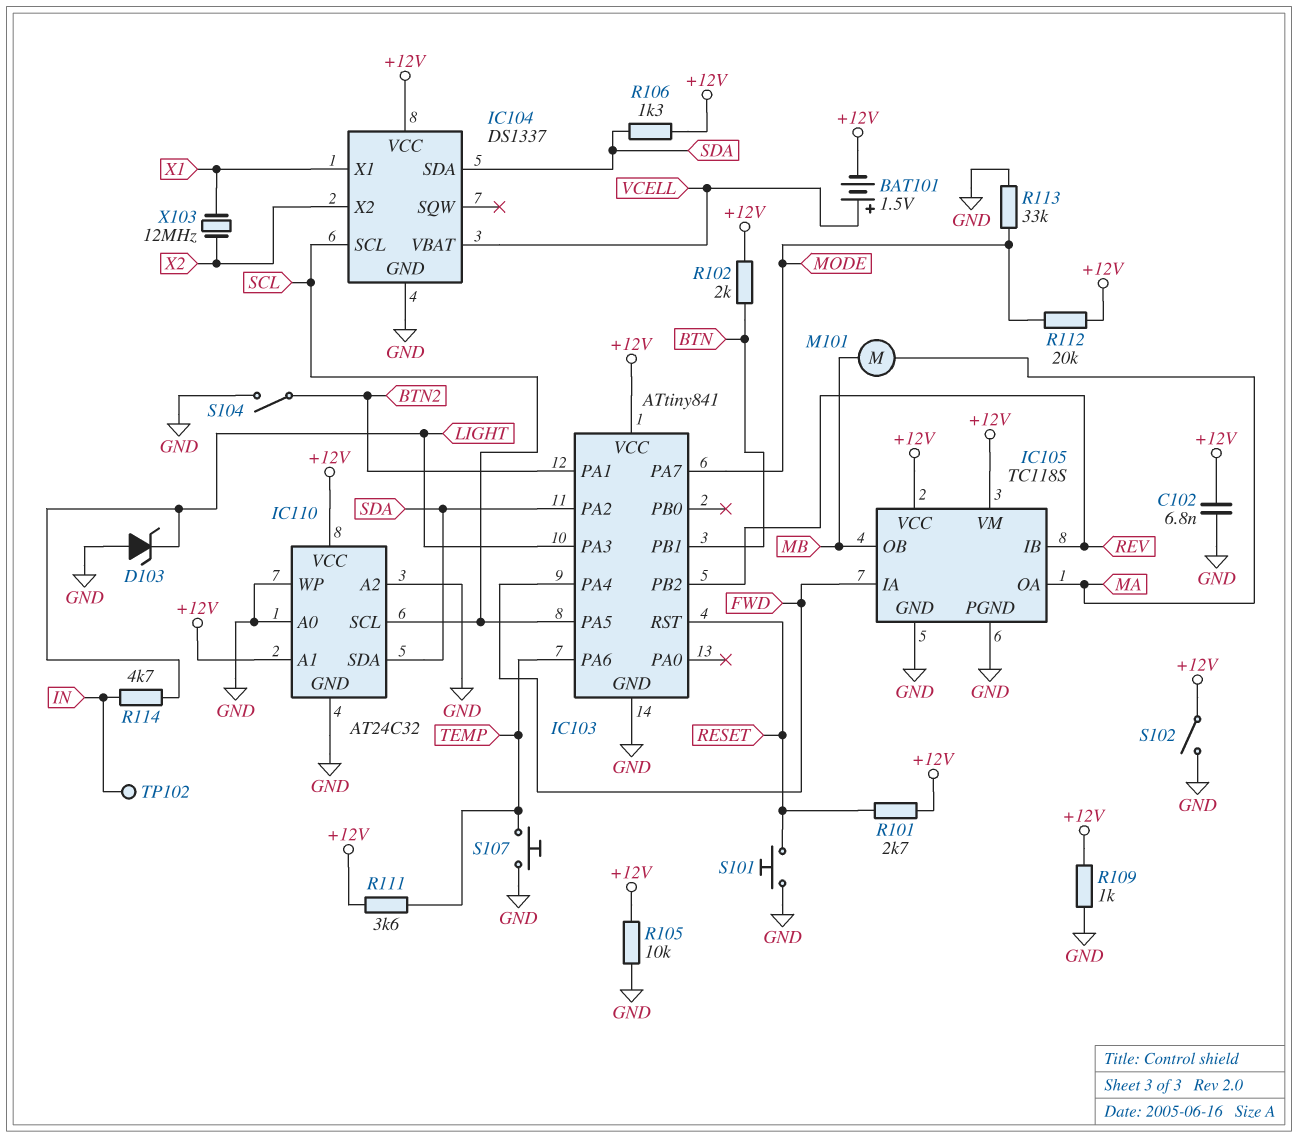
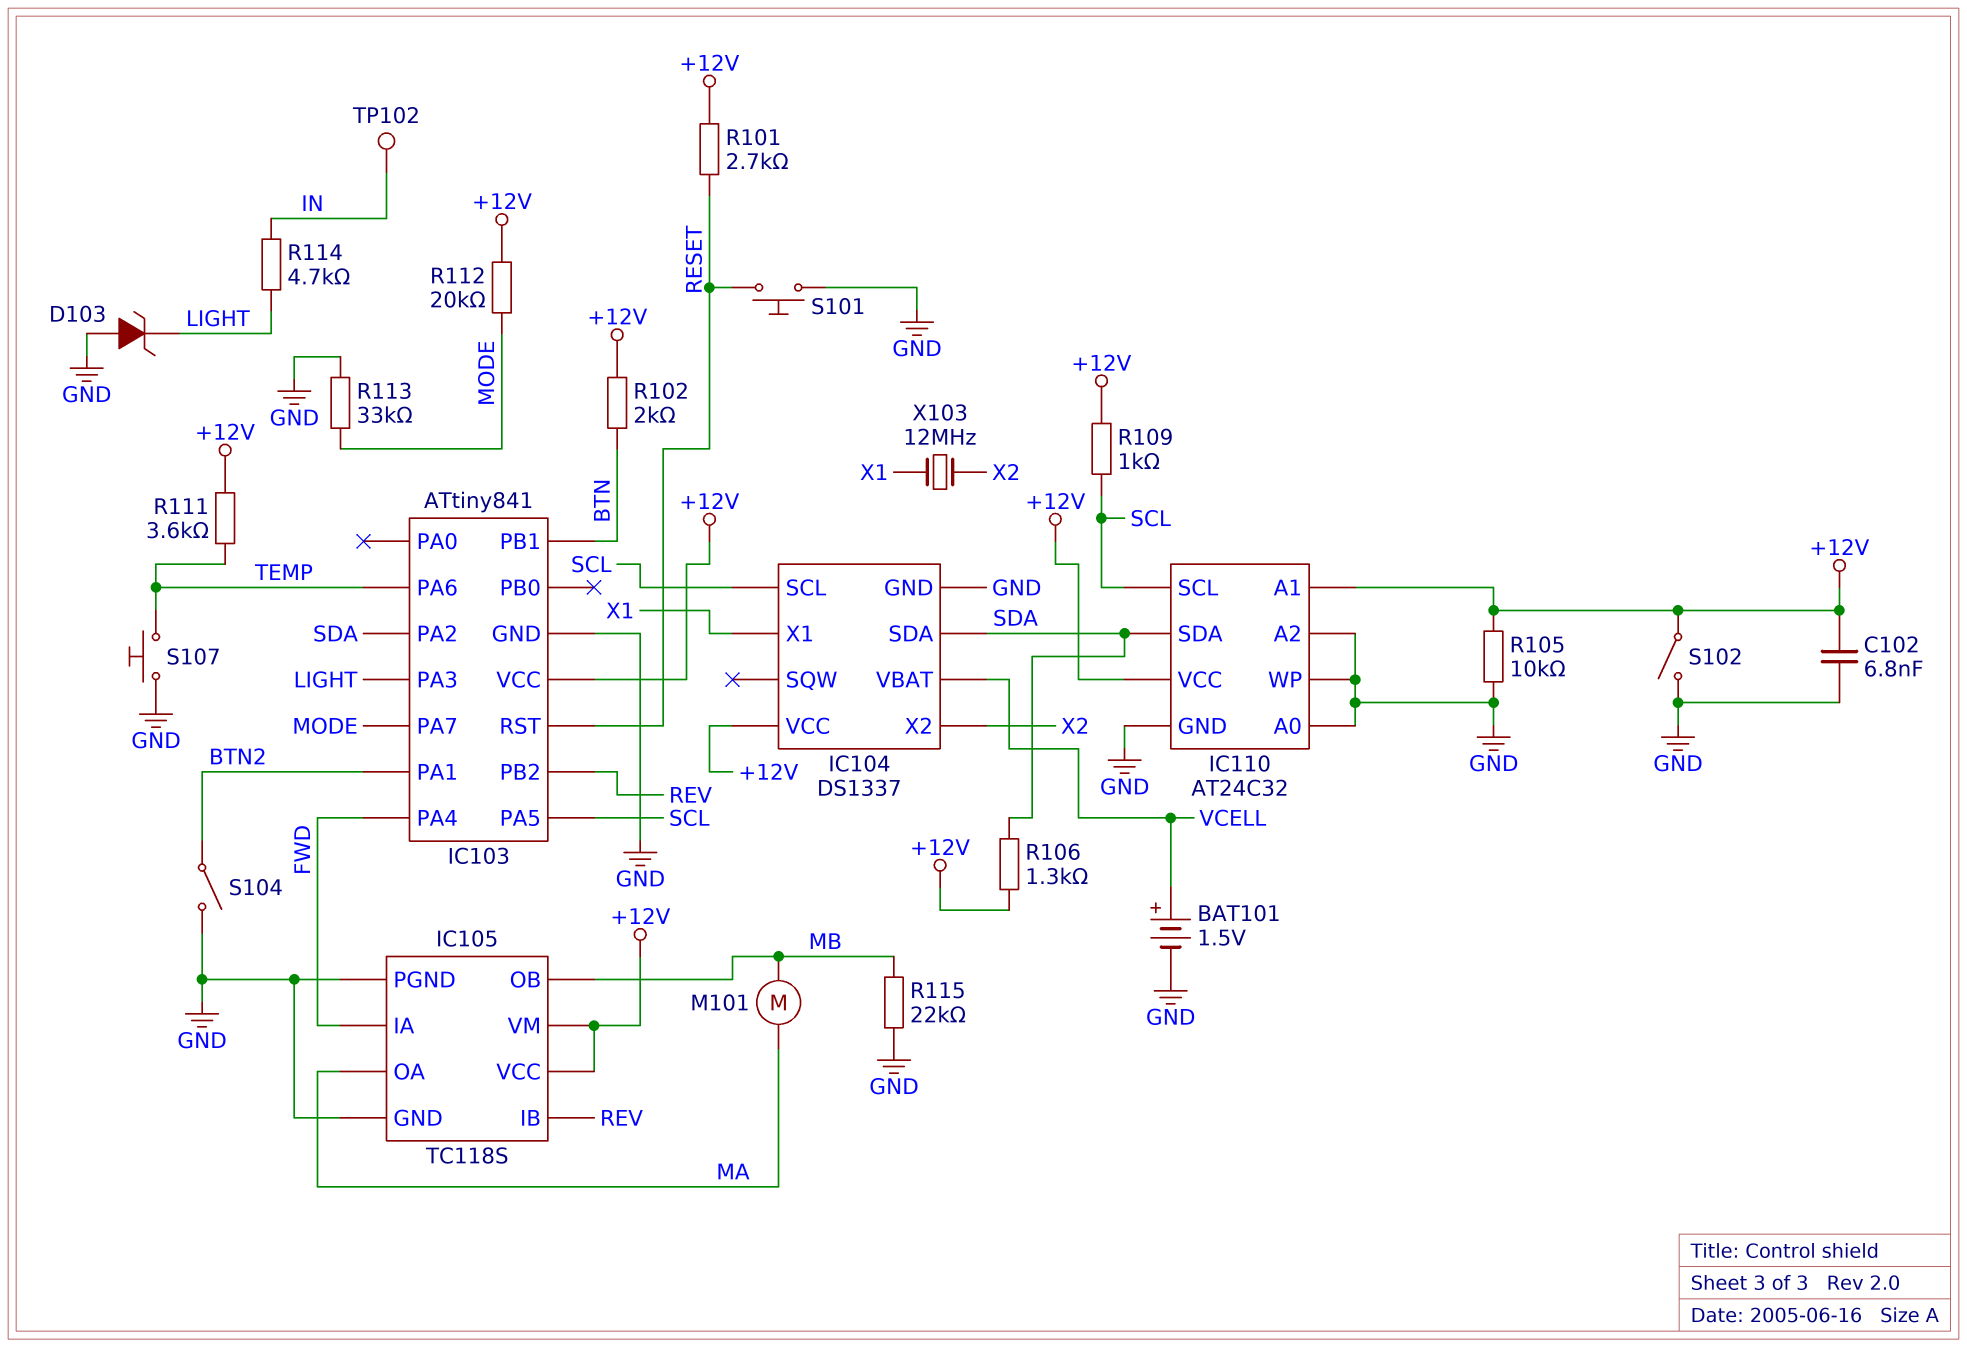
BAT101: 1.5V (plus VCELL, minus +12V) -> 1.5V (plus VCELL, minus GND)
R109: 1k (+12V, GND) -> 1k (+12V, SCL)
R115: none -> 22k (GND, MB)

